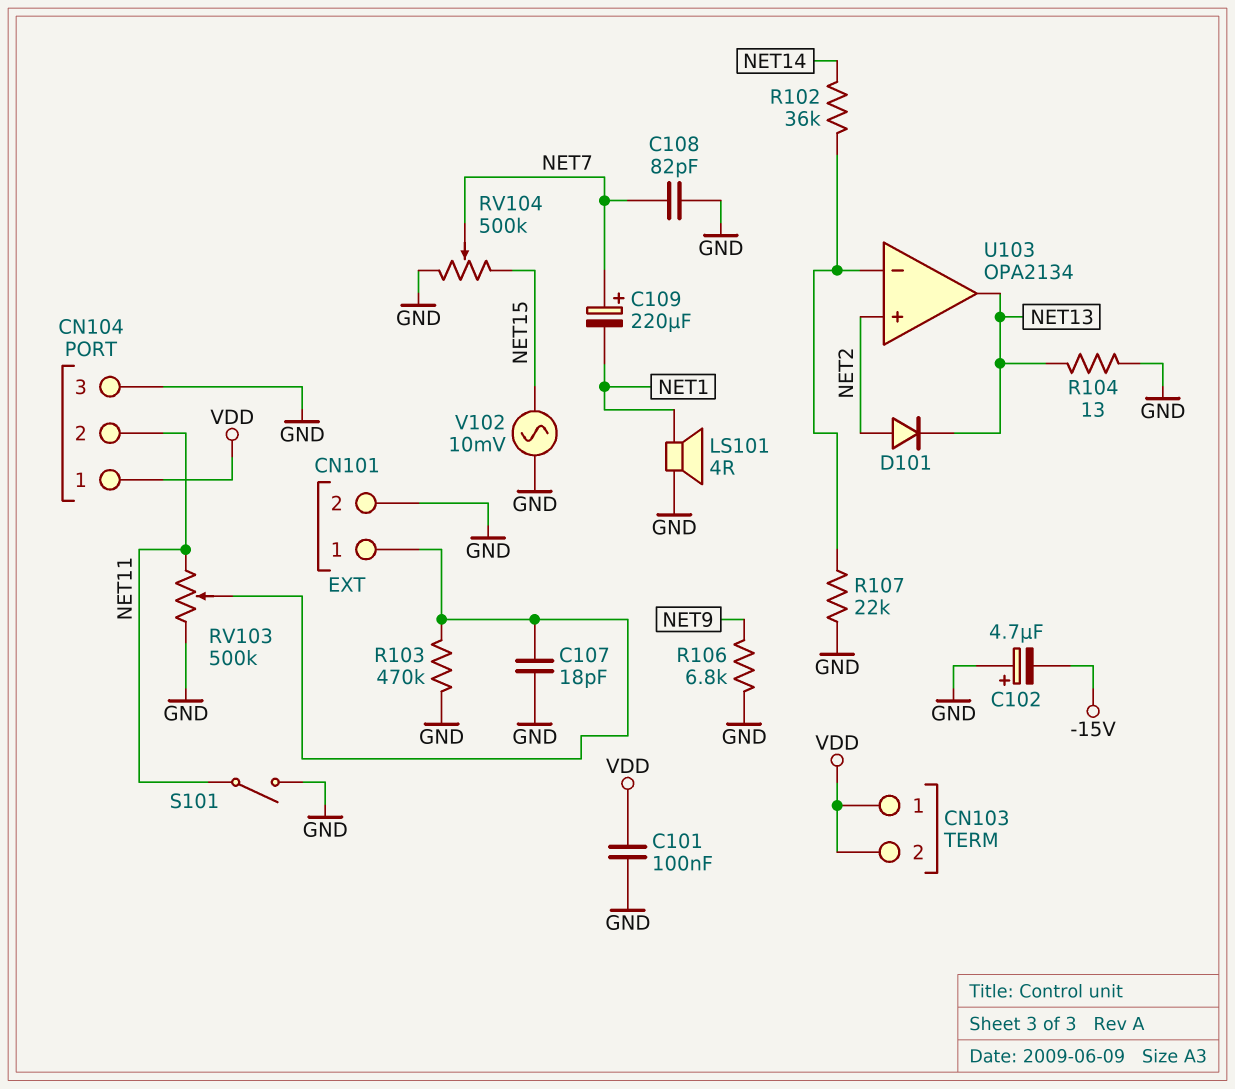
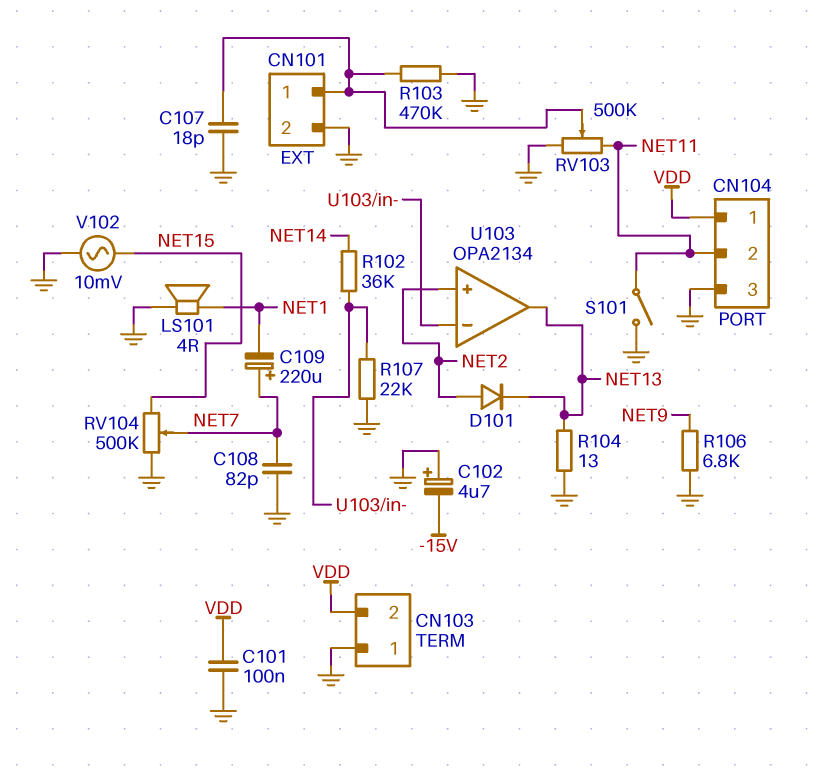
CN103 pin 1: VDD -> GND

